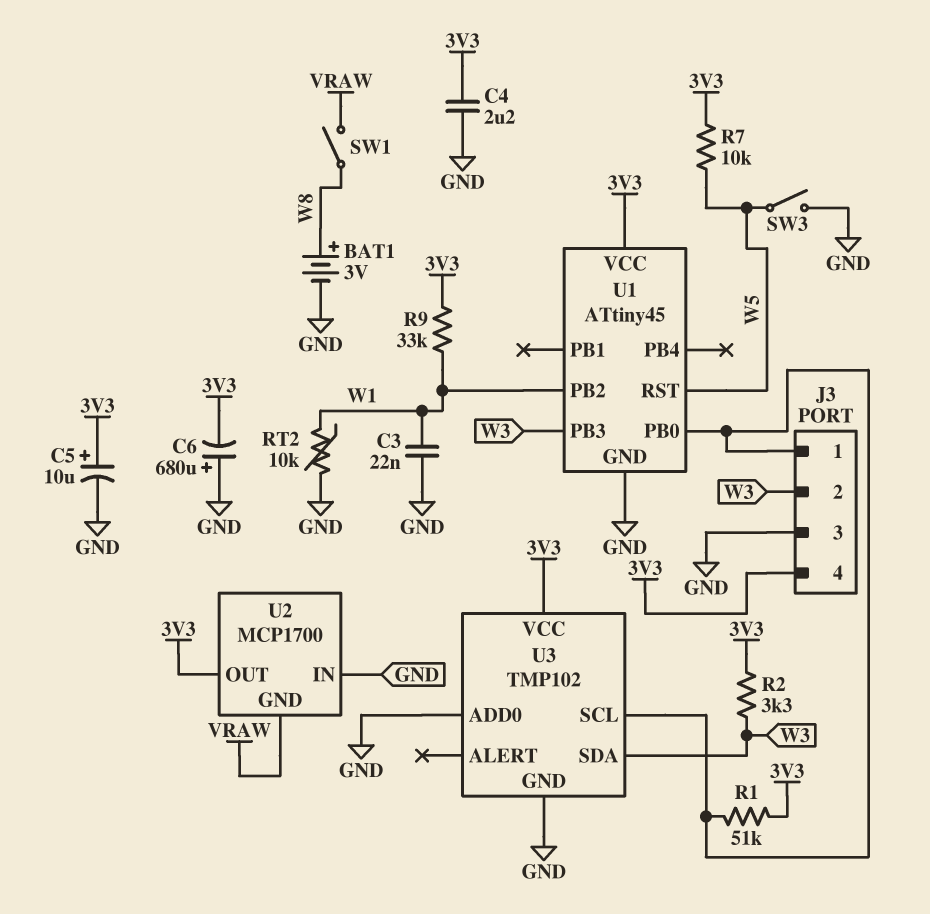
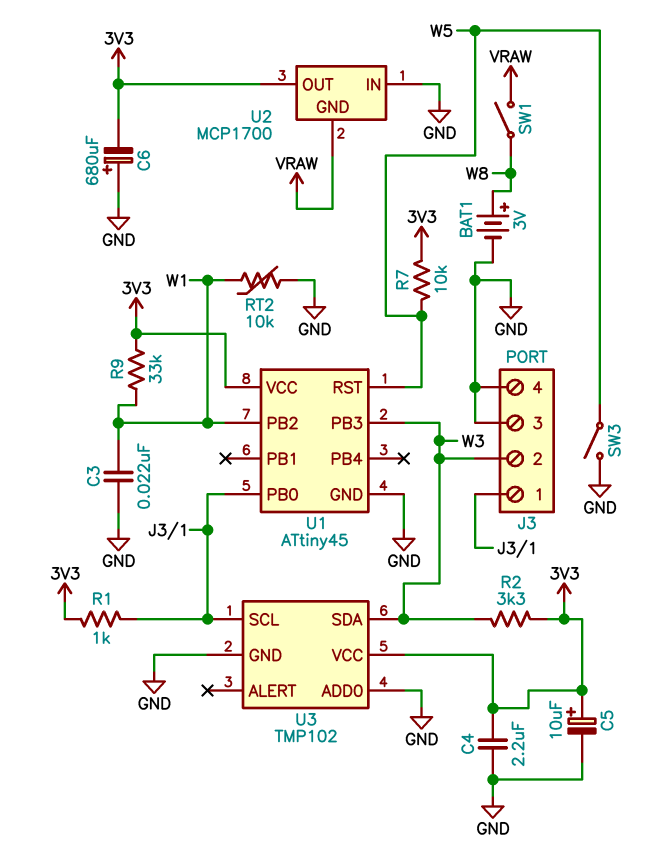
J3 pin 4: 3V3 -> GND
R1: 51k (3V3, J3/1) -> 1k (3V3, J3/1)

